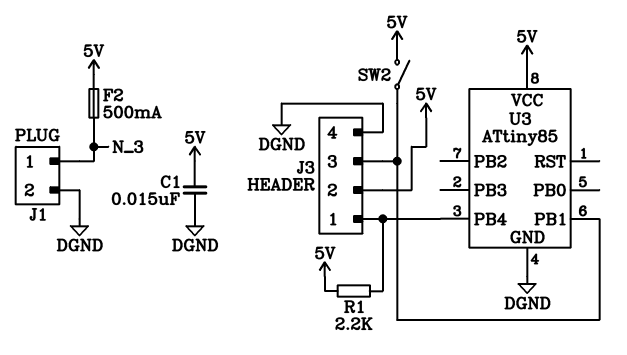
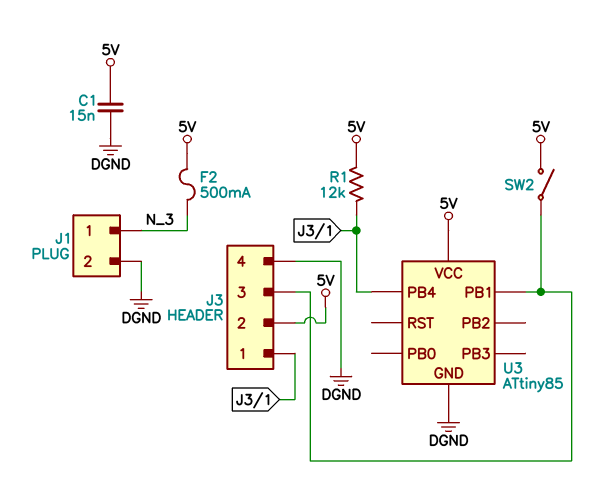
R1: 2.2k (5V, J3/1) -> 12k (5V, J3/1)

